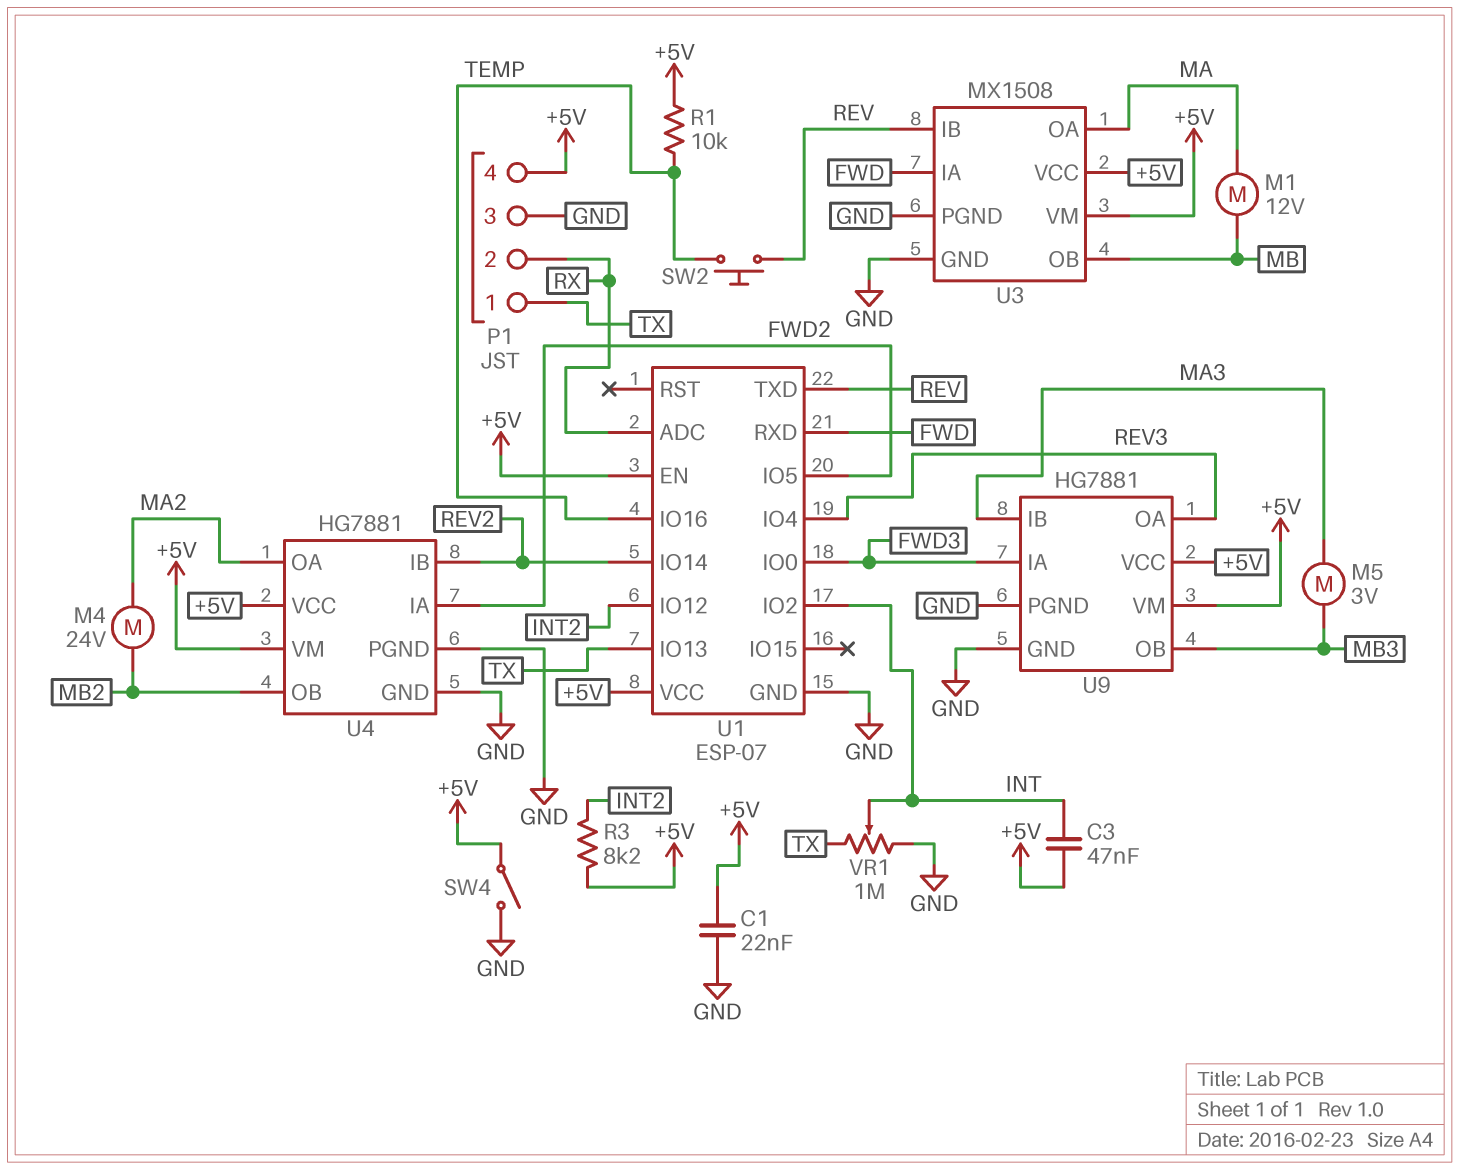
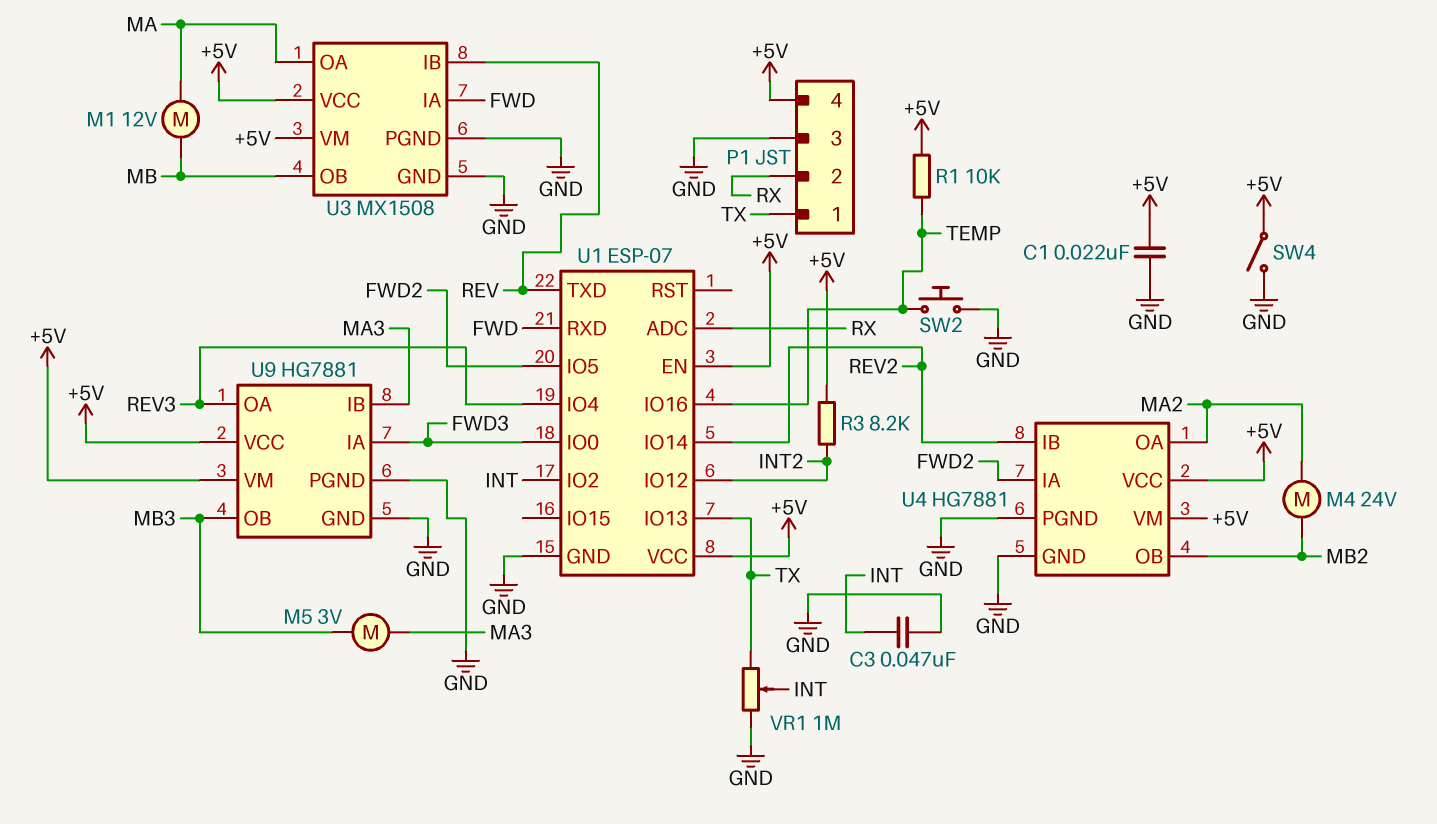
C3: 47nF (+5V, INT) -> 47nF (GND, INT)
SW2: button (REV, TEMP) -> button (GND, TEMP)

